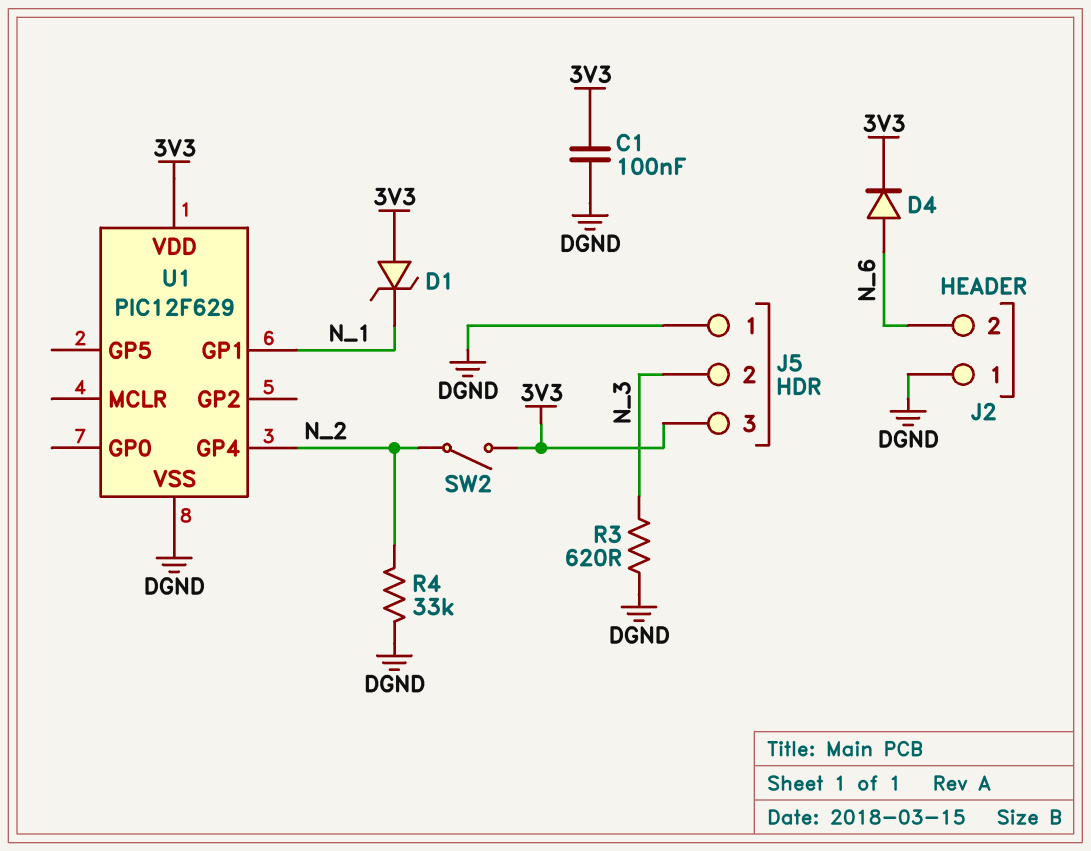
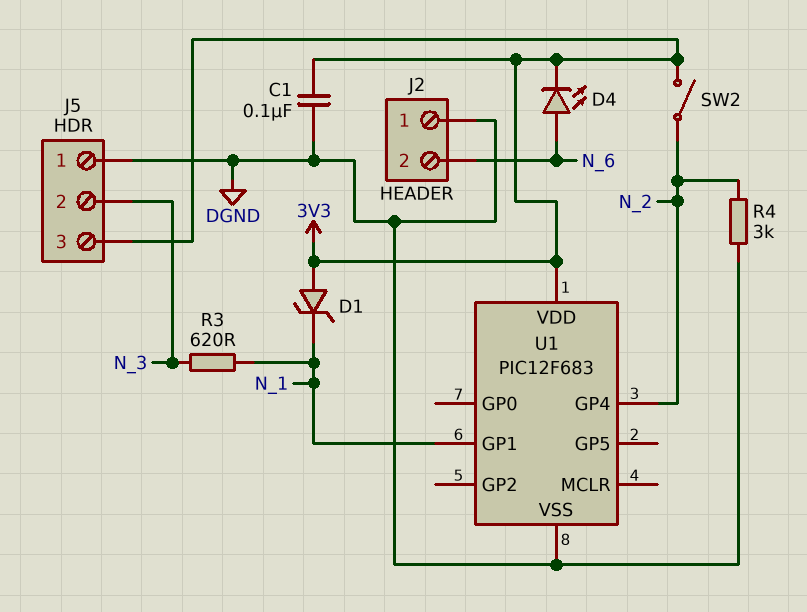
D4: diode (A N_6, K 3V3) -> LED (A N_6, K 3V3)
R3: 620 (DGND, N_3) -> 620 (N_1, N_3)
R4: 33k (DGND, N_2) -> 3k (DGND, N_2)
U1: PIC12F629 -> PIC12F683

